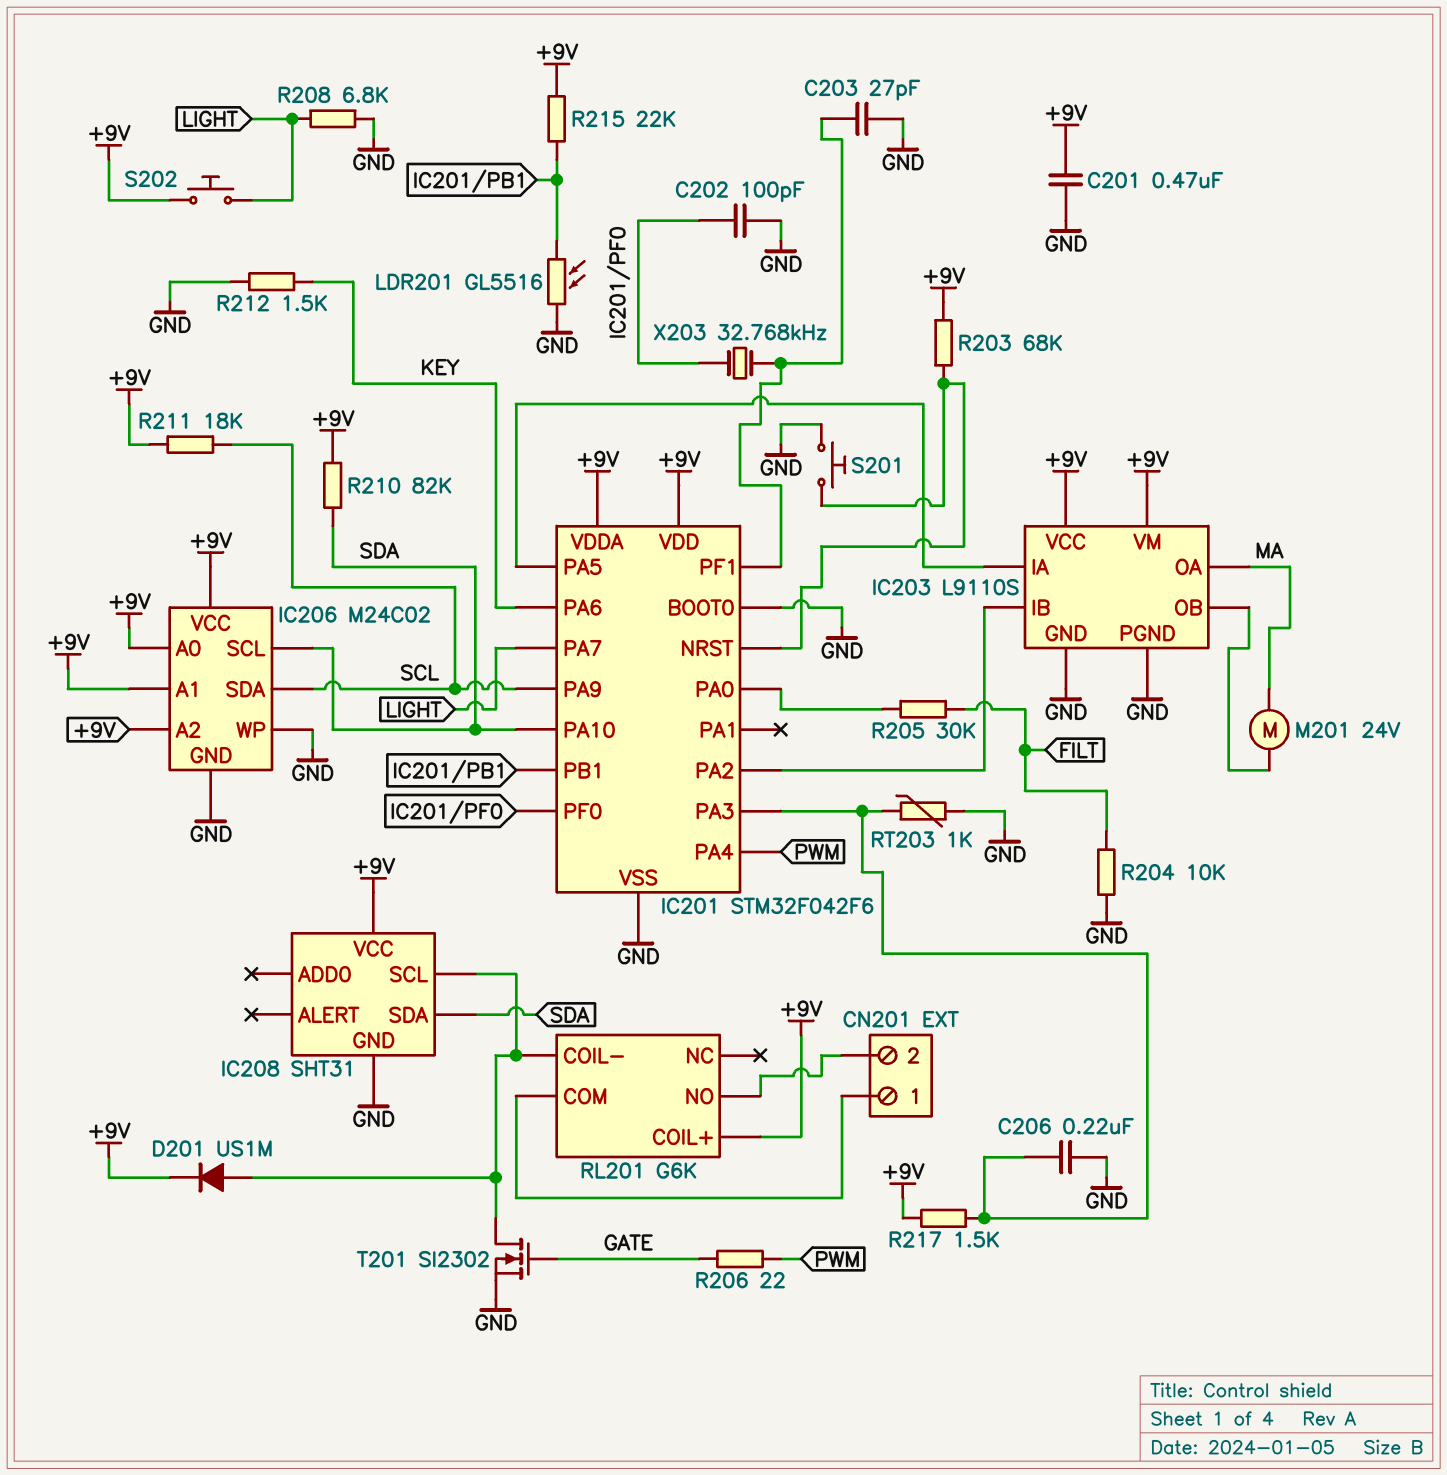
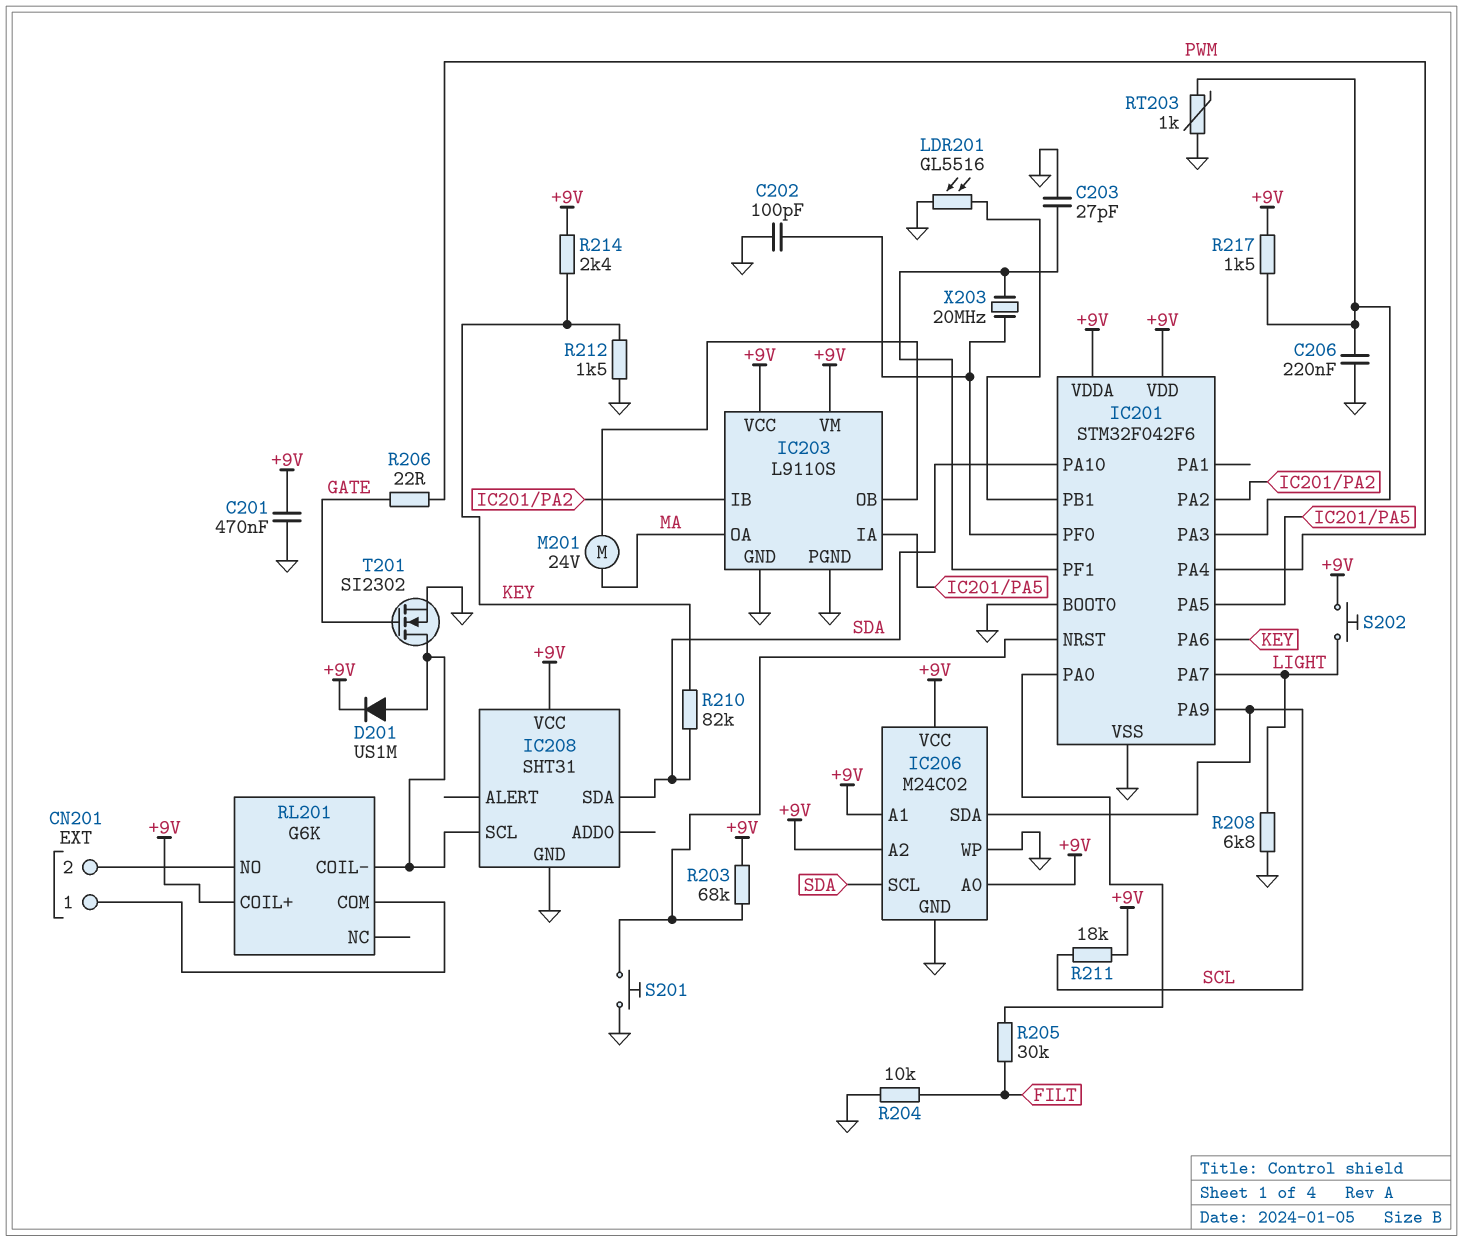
R210: 82k (+9V, SDA) -> 82k (KEY, SDA)
R214: none -> 2.4k (+9V, KEY)
R215: 22k (+9V, IC201/PB1) -> none
X203: 32.768kHz (IC201/PF0, IC201/PF1) -> 20MHz (IC201/PF0, IC201/PF1)

